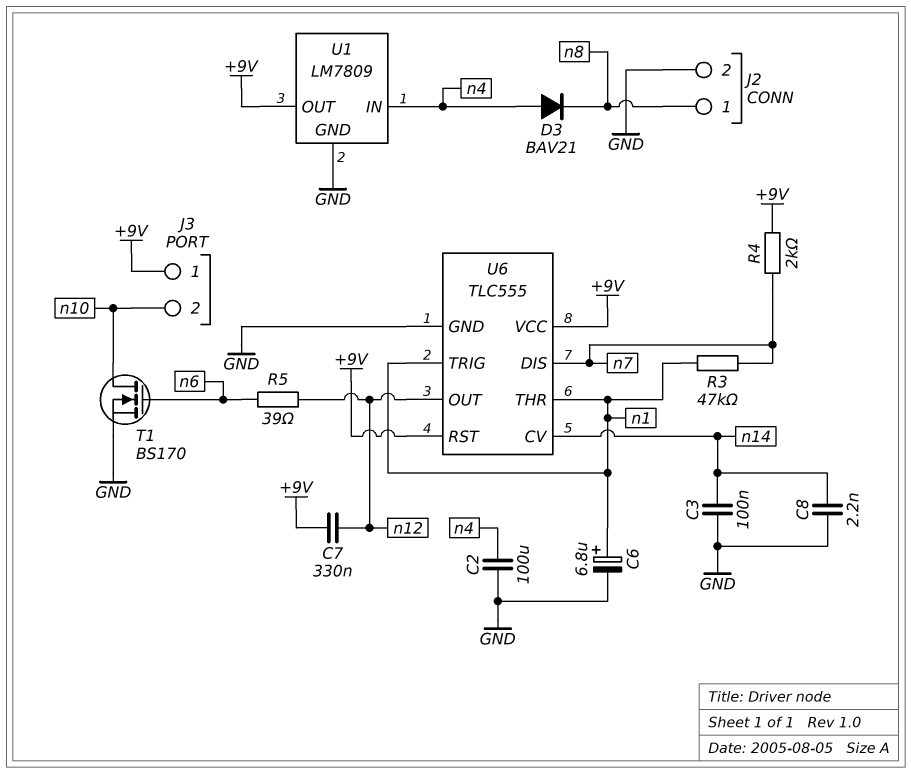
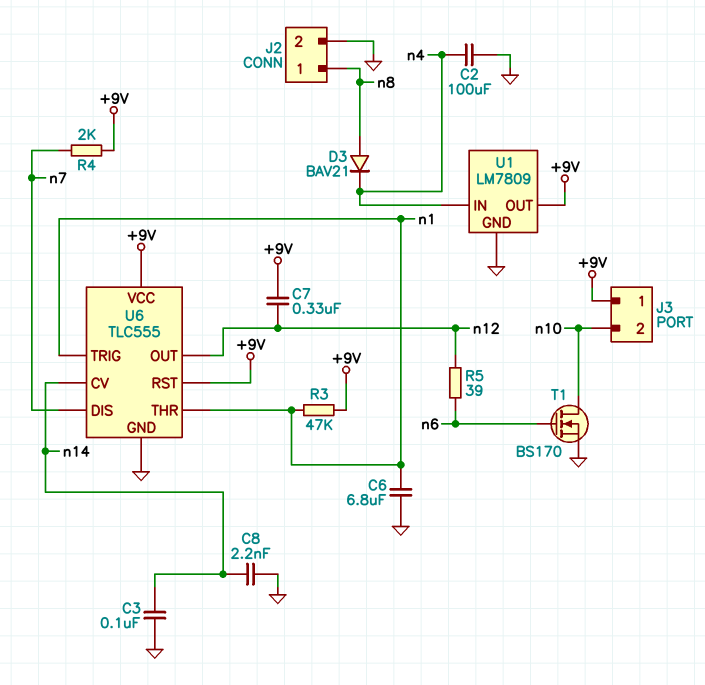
C6: 6.8uF (plus n1, minus GND) -> 6.8uF (GND, n1)
D3: diode BAV21 (A n4, K n8) -> diode BAV21 (A n8, K n4)
R3: 47k (n1, n7) -> 47k (+9V, n1)

